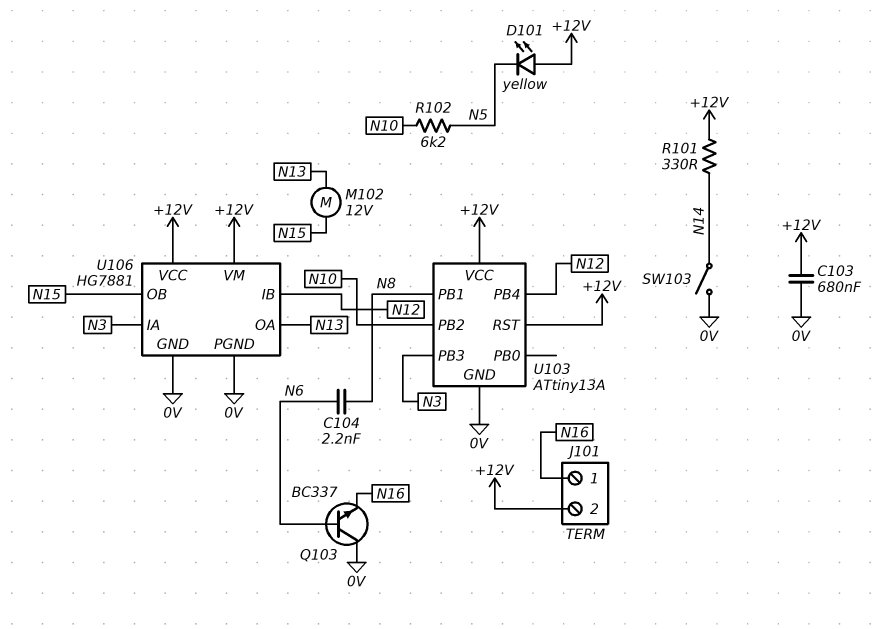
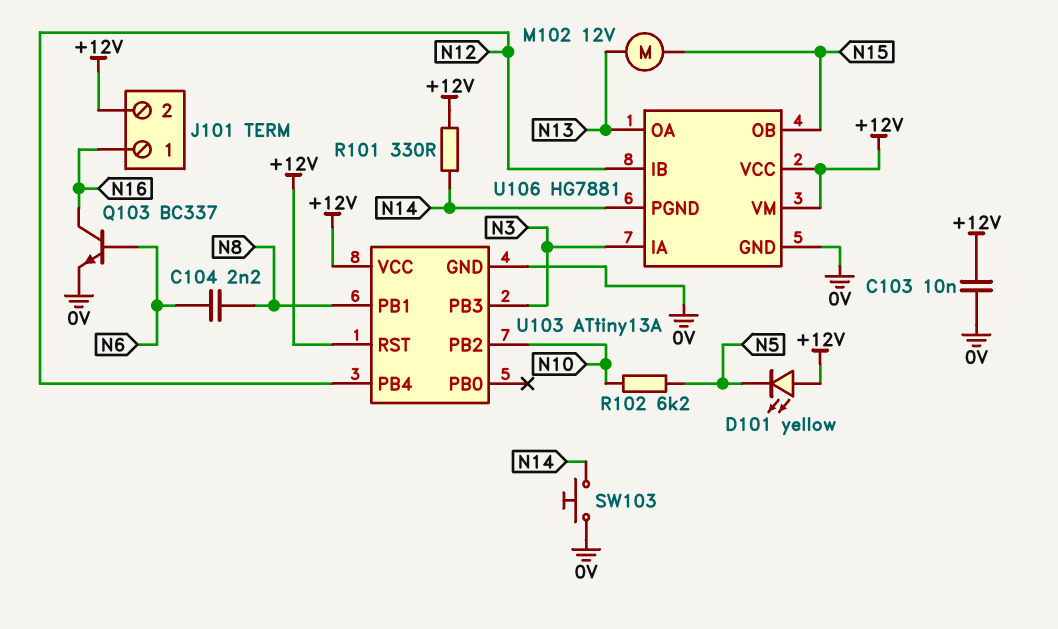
C103: 680nF (+12V, 0V) -> 10nF (+12V, 0V)
Q103: NPN BC337 (B N6, C 0V, E N16) -> NPN BC337 (B N6, C N16, E 0V)
SW103: switch (0V, N14) -> button (0V, N14)
U106 pin PGND: 0V -> N14

